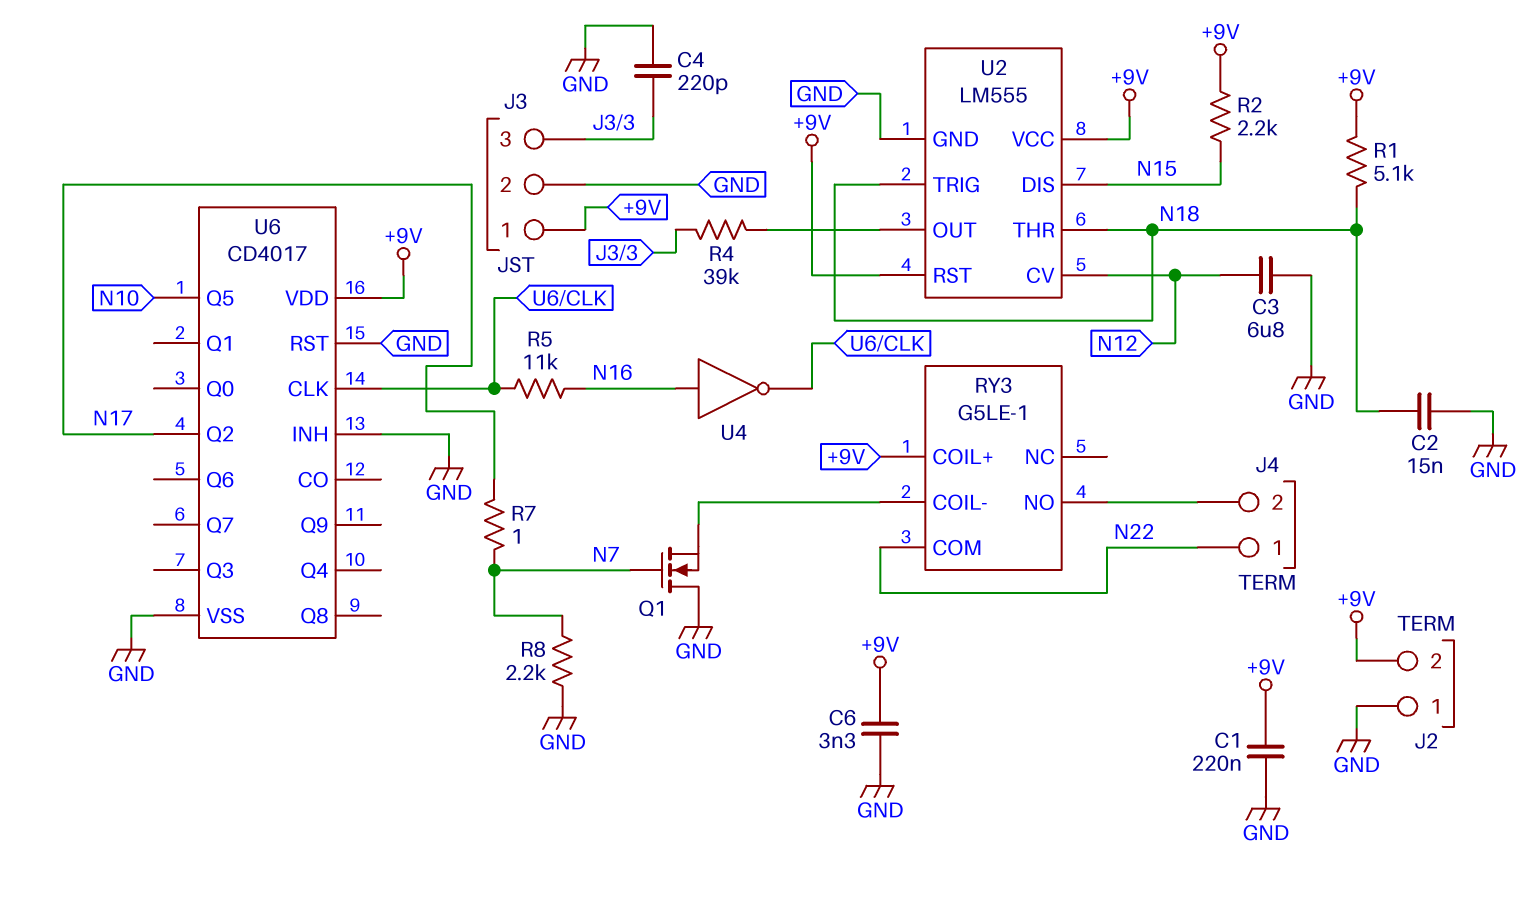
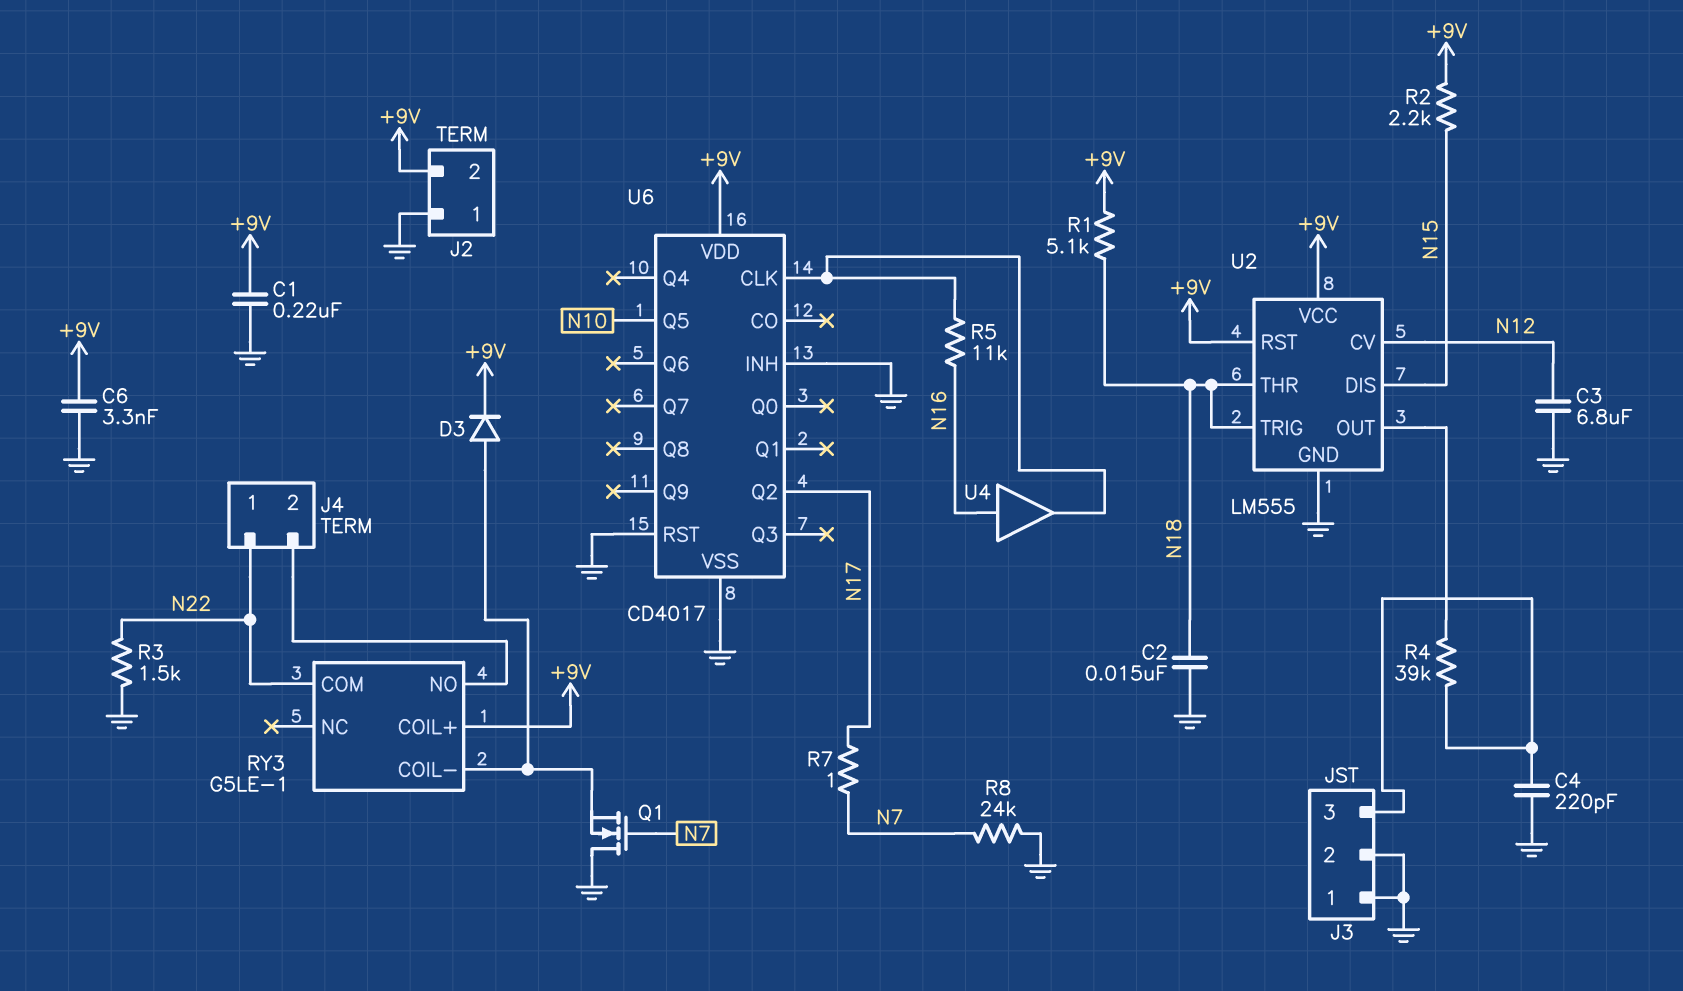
D3: none -> diode (A RY3/COIL-, K +9V)
J3 pin 1: +9V -> GND
R3: none -> 1.5k (GND, N22)
R8: 2.2k (GND, N7) -> 24k (GND, N7)
U4: NOT (in N16, out U6/CLK) -> buffer (in N16, out U6/CLK)

